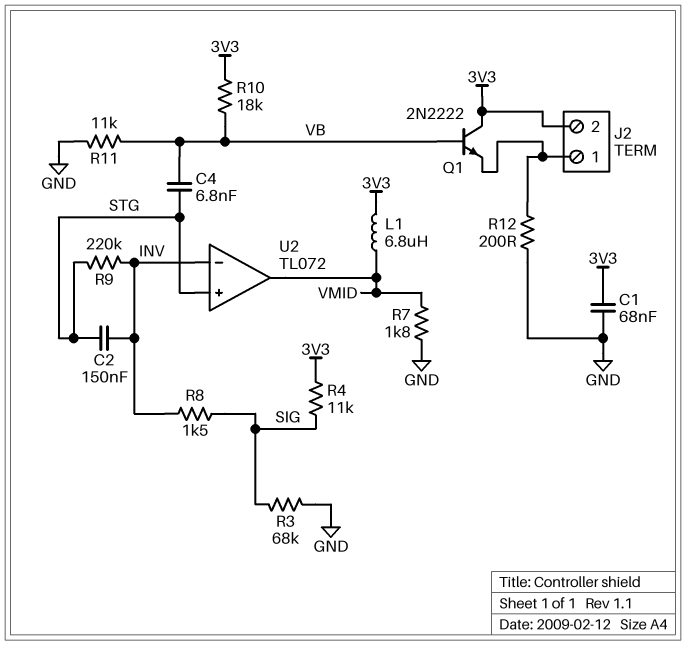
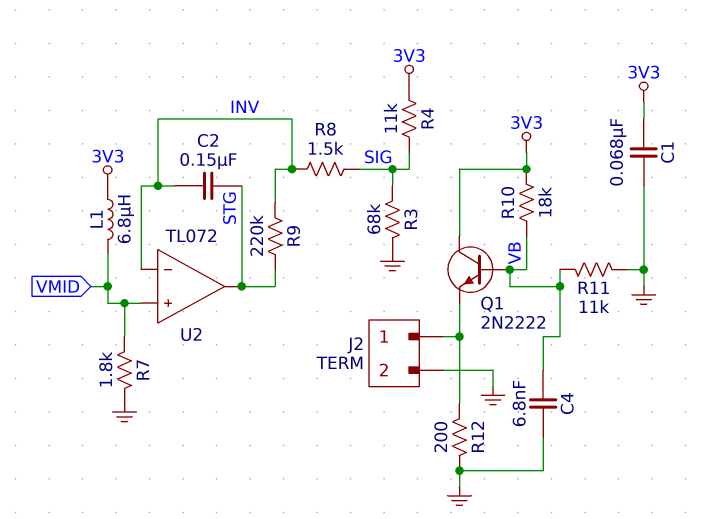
C4: 6.8nF (STG, VB) -> 6.8nF (GND, VB)
J2 pin 2: 3V3 -> GND
U2 pin in+: STG -> VMID
U2 pin out: VMID -> STG

